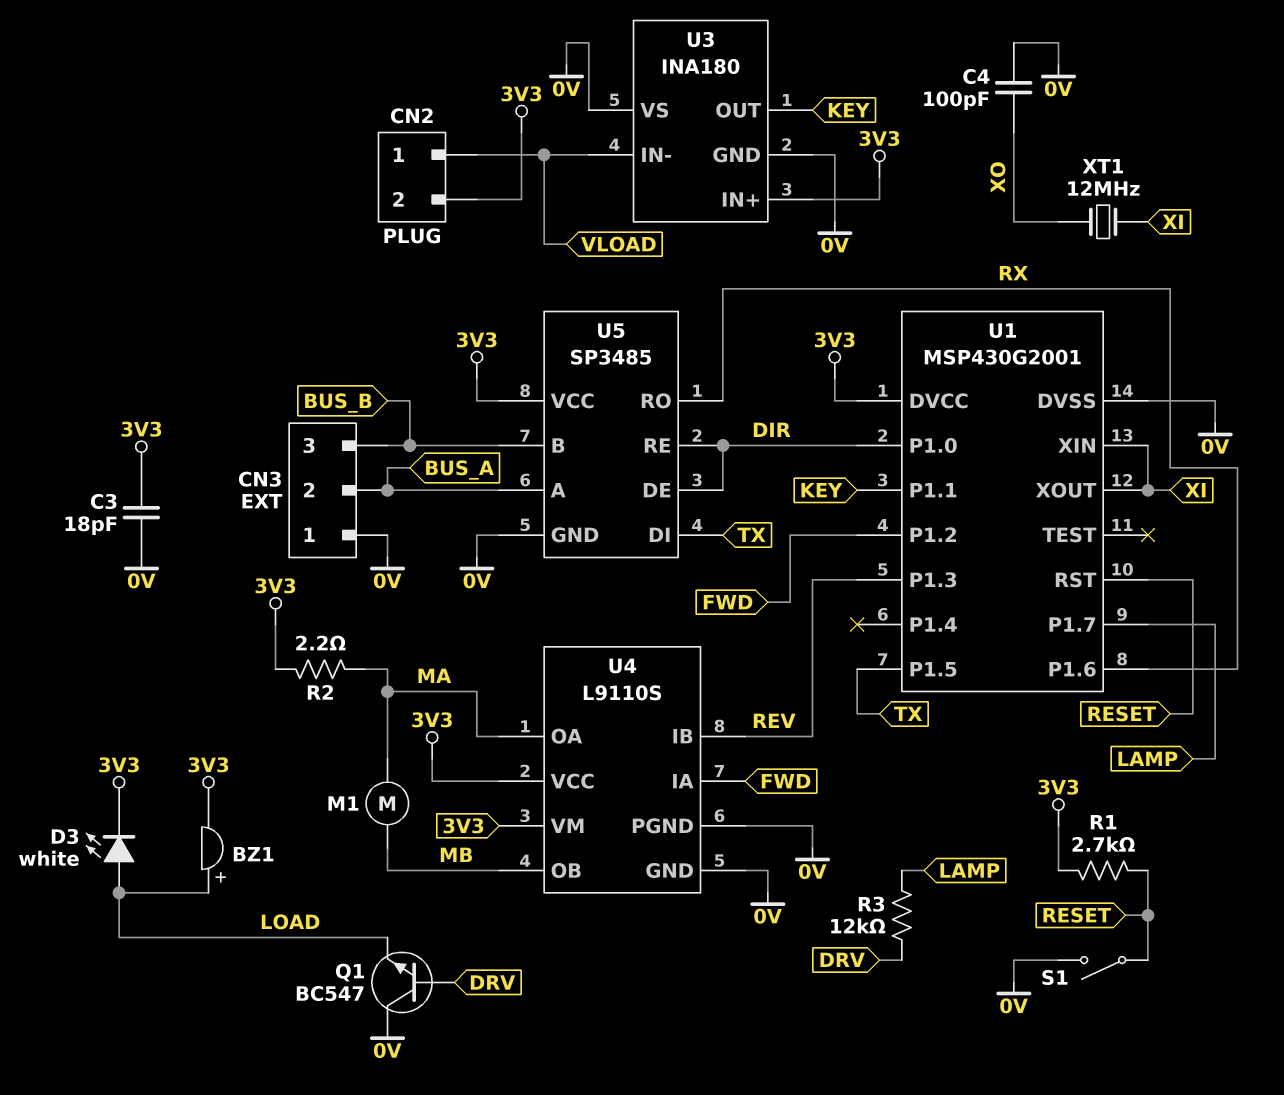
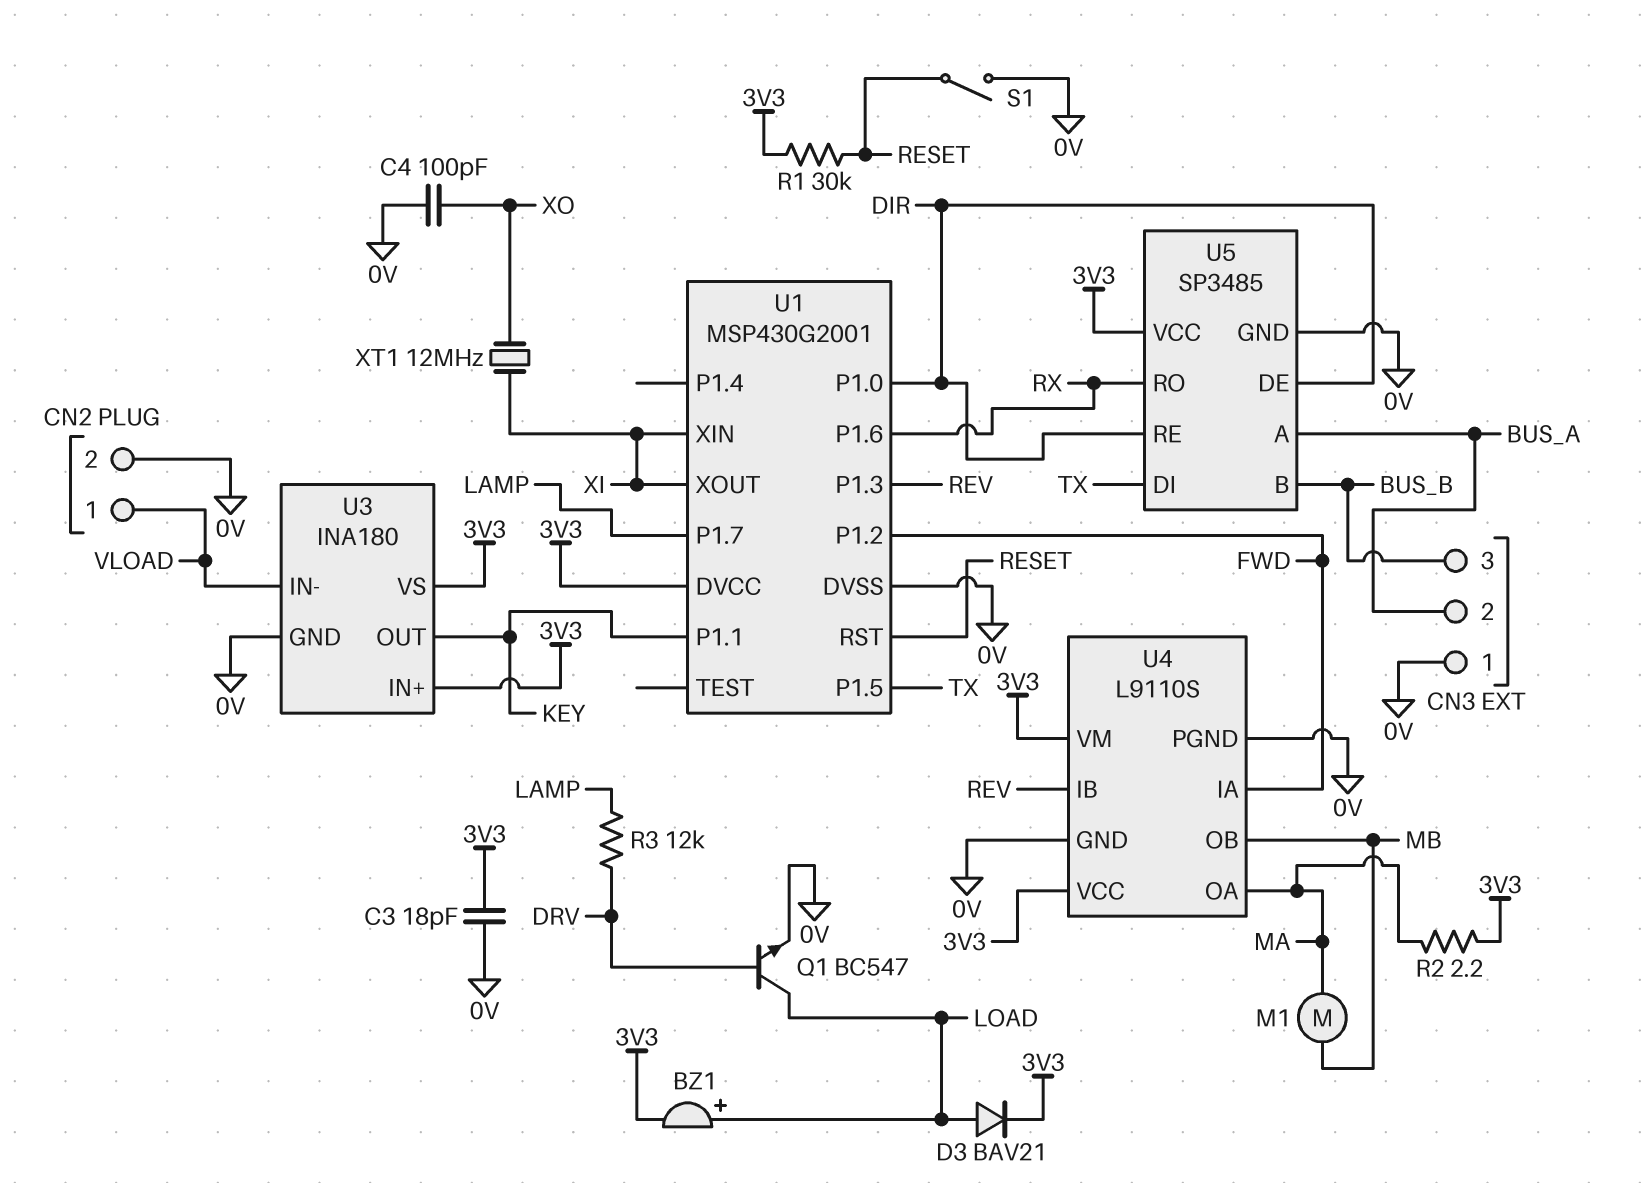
CN2 pin 2: 3V3 -> 0V
D3: LED white (A LOAD, K 3V3) -> diode BAV21 (A LOAD, K 3V3)
Q1: NPN BC547 (B DRV, C 0V, E LOAD) -> NPN BC547 (B DRV, C LOAD, E 0V)
R1: 2.7k (3V3, RESET) -> 30k (3V3, RESET)
U3 pin VS: 0V -> 3V3

